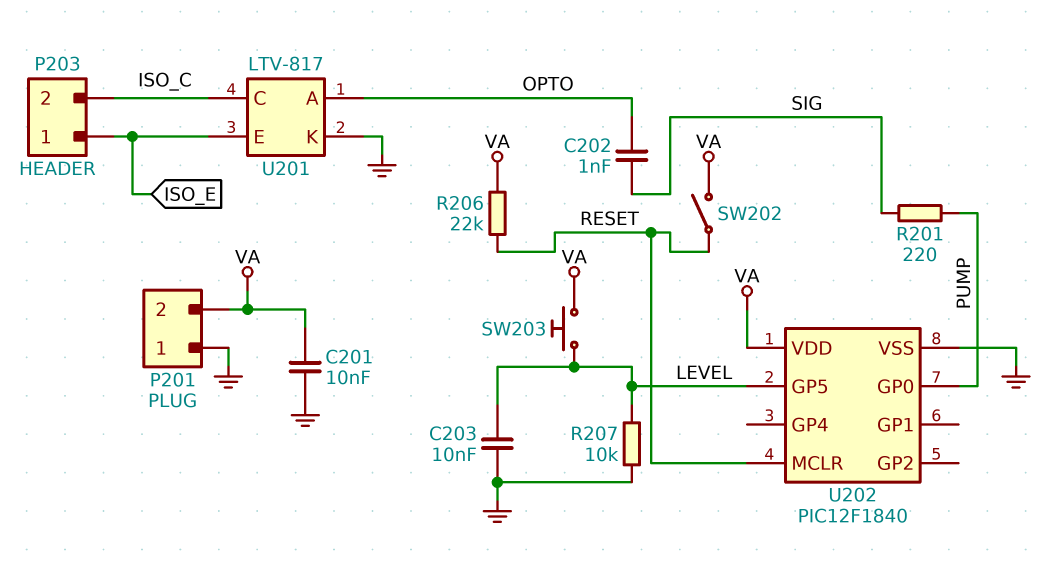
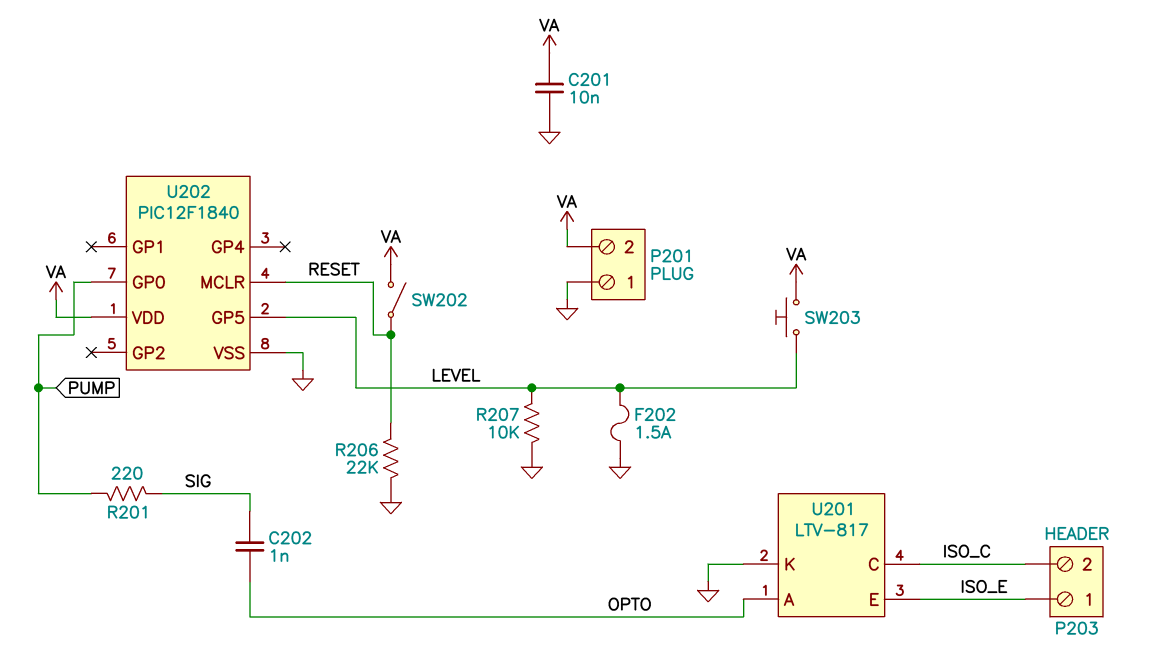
C203: 10nF (GND, LEVEL) -> none
F202: none -> 1.5A (GND, LEVEL)
R206: 22k (RESET, VA) -> 22k (GND, RESET)

